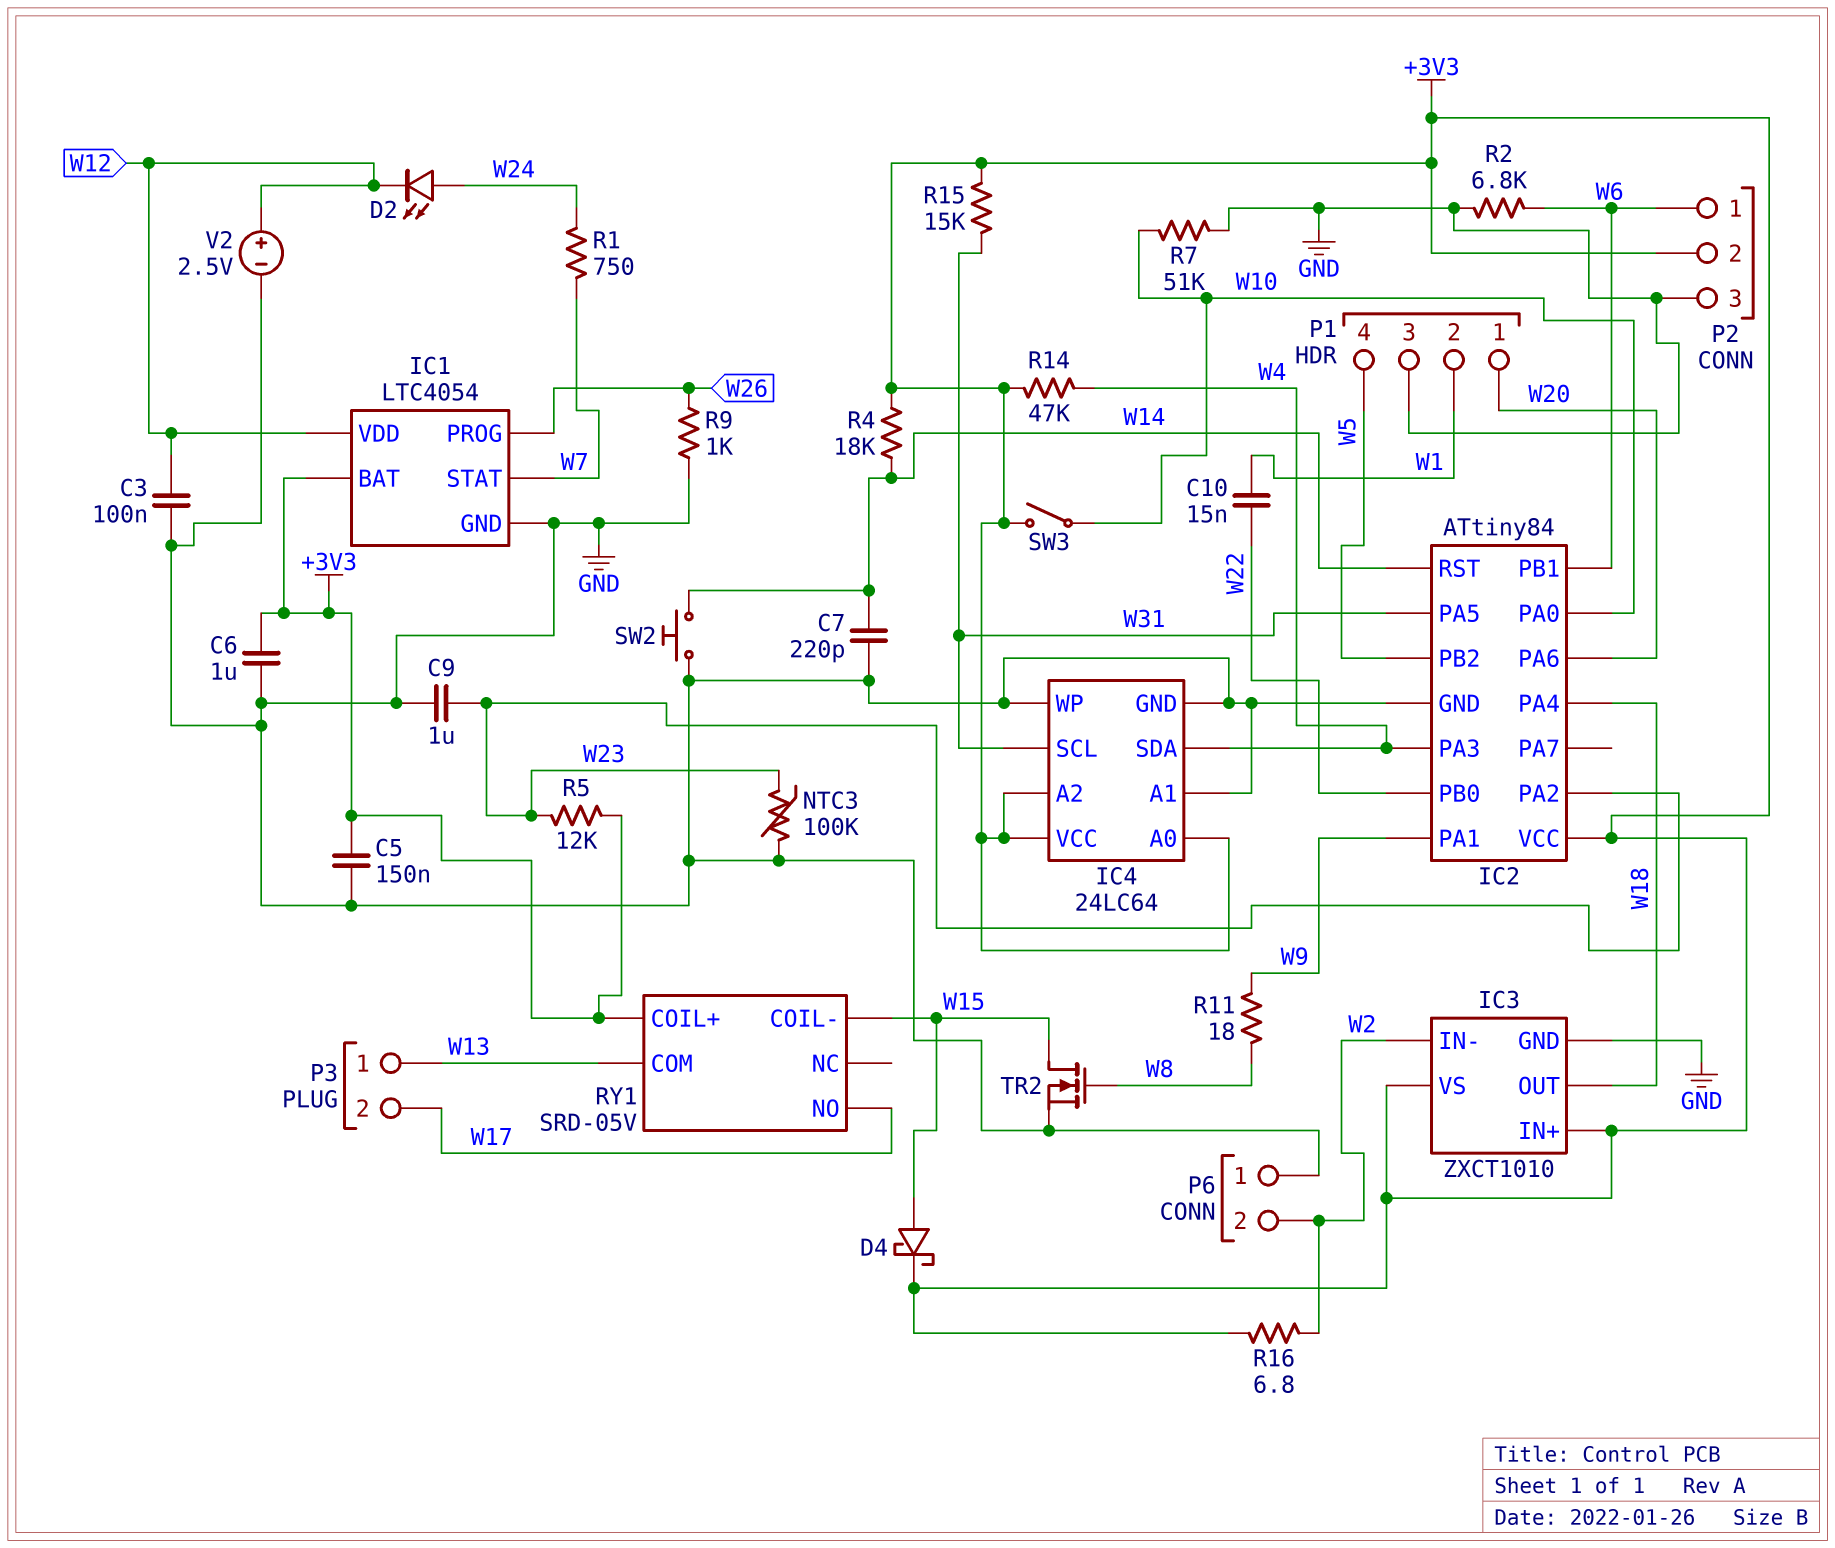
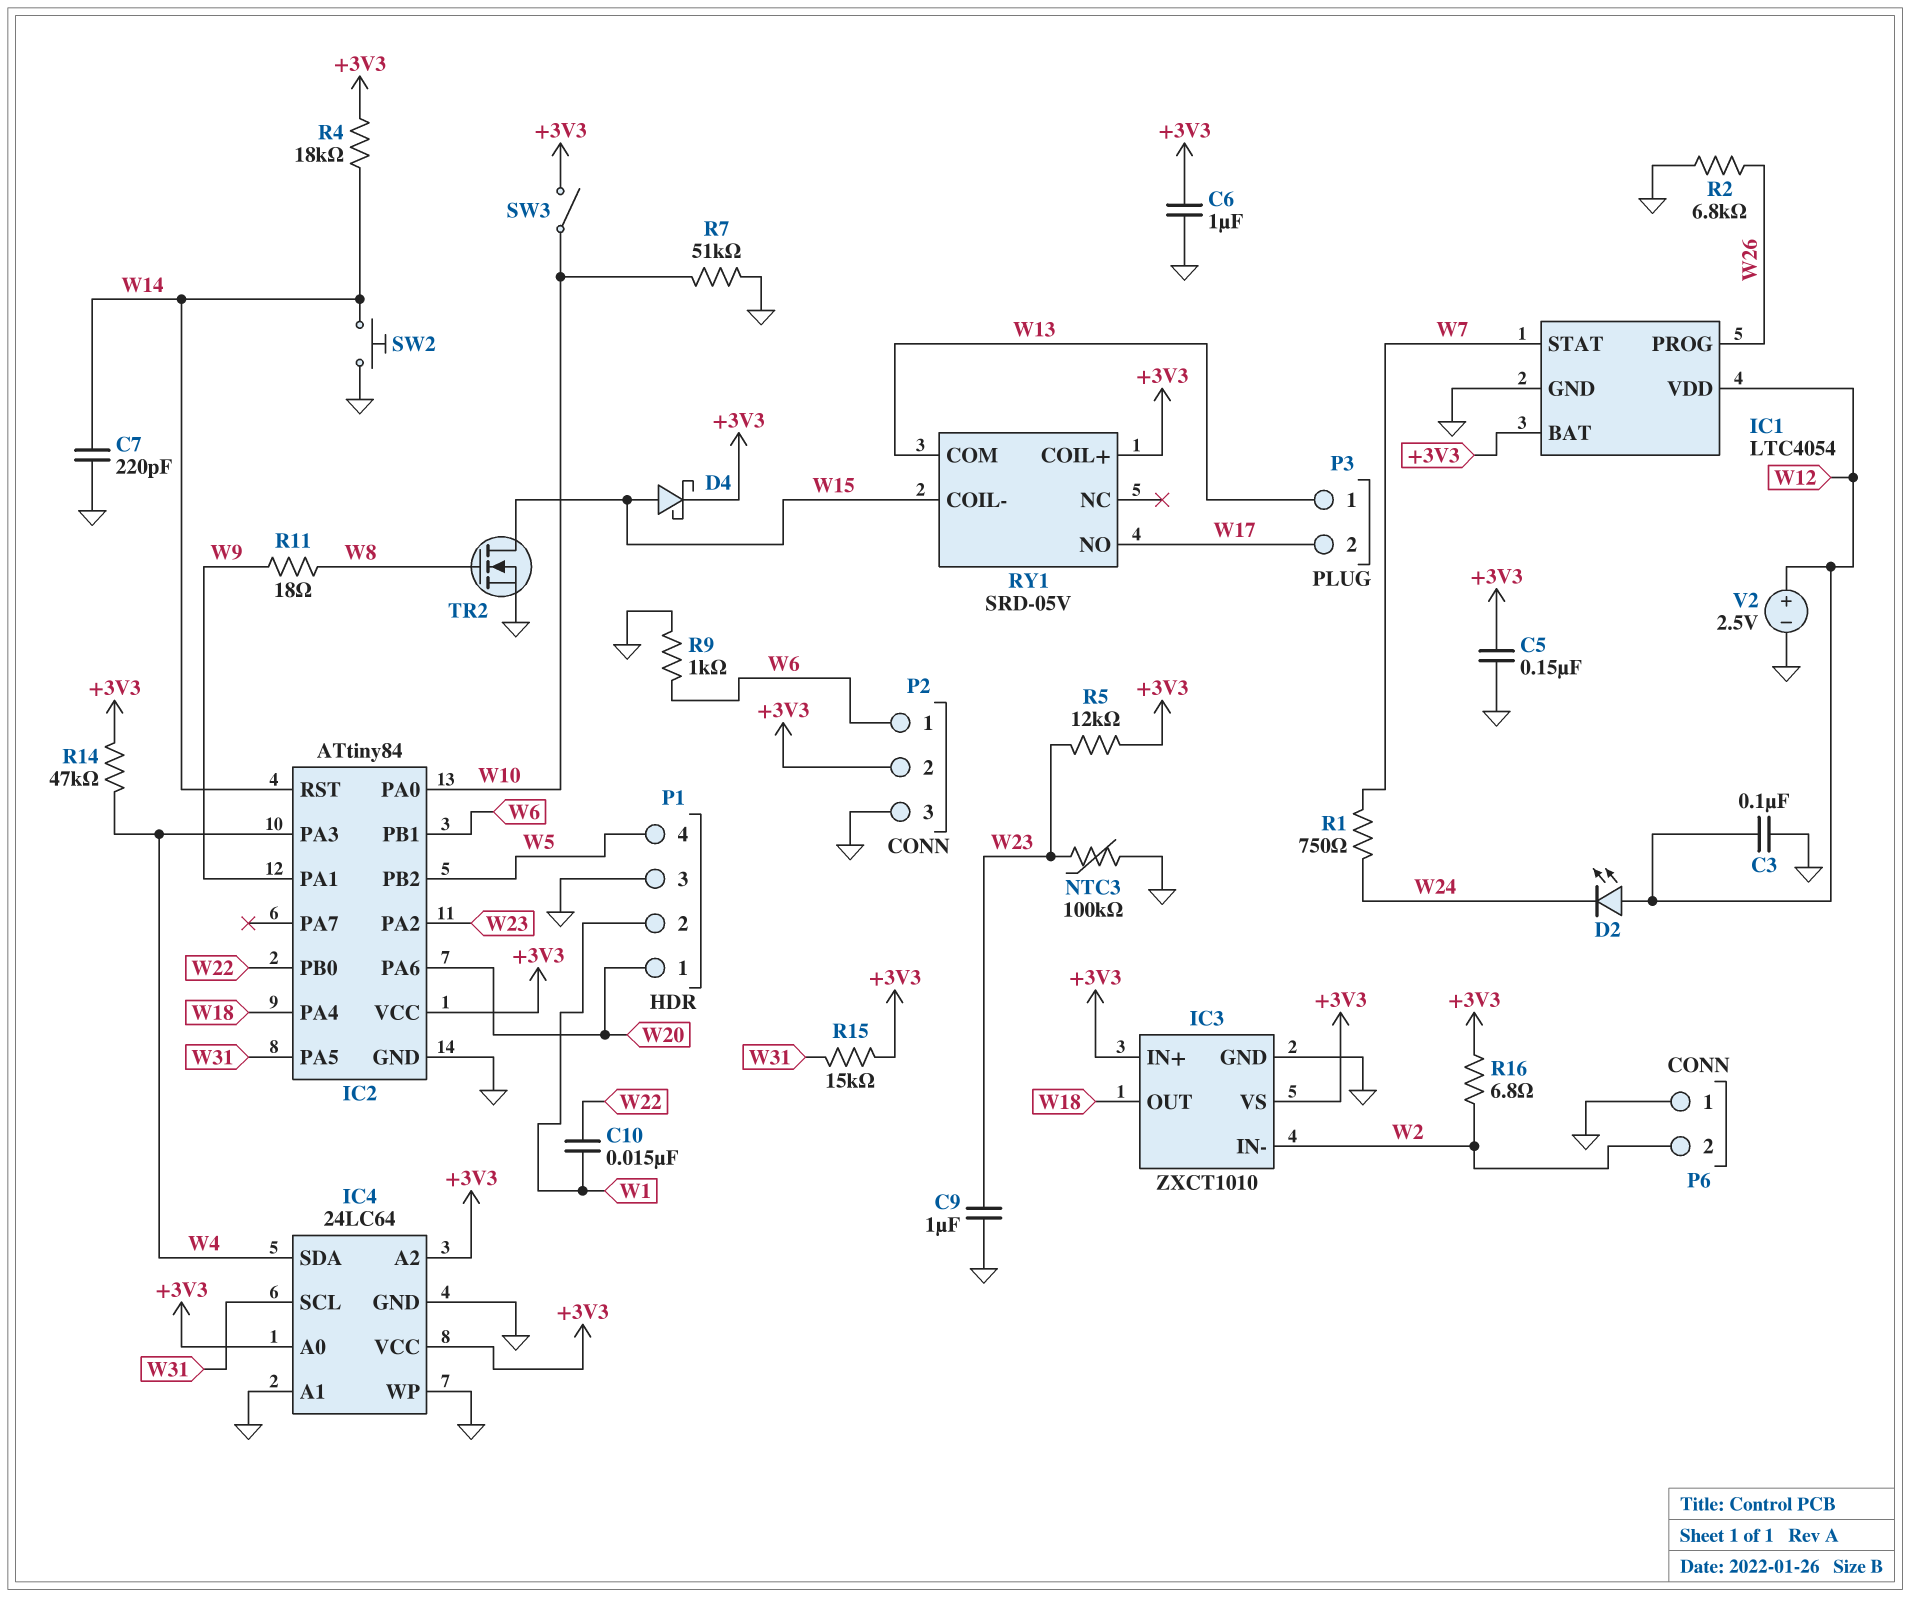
D2: LED (A W24, K W12) -> LED (A W12, K W24)
R2: 6.8k (GND, W6) -> 6.8k (GND, W26)
R9: 1k (GND, W26) -> 1k (GND, W6)

